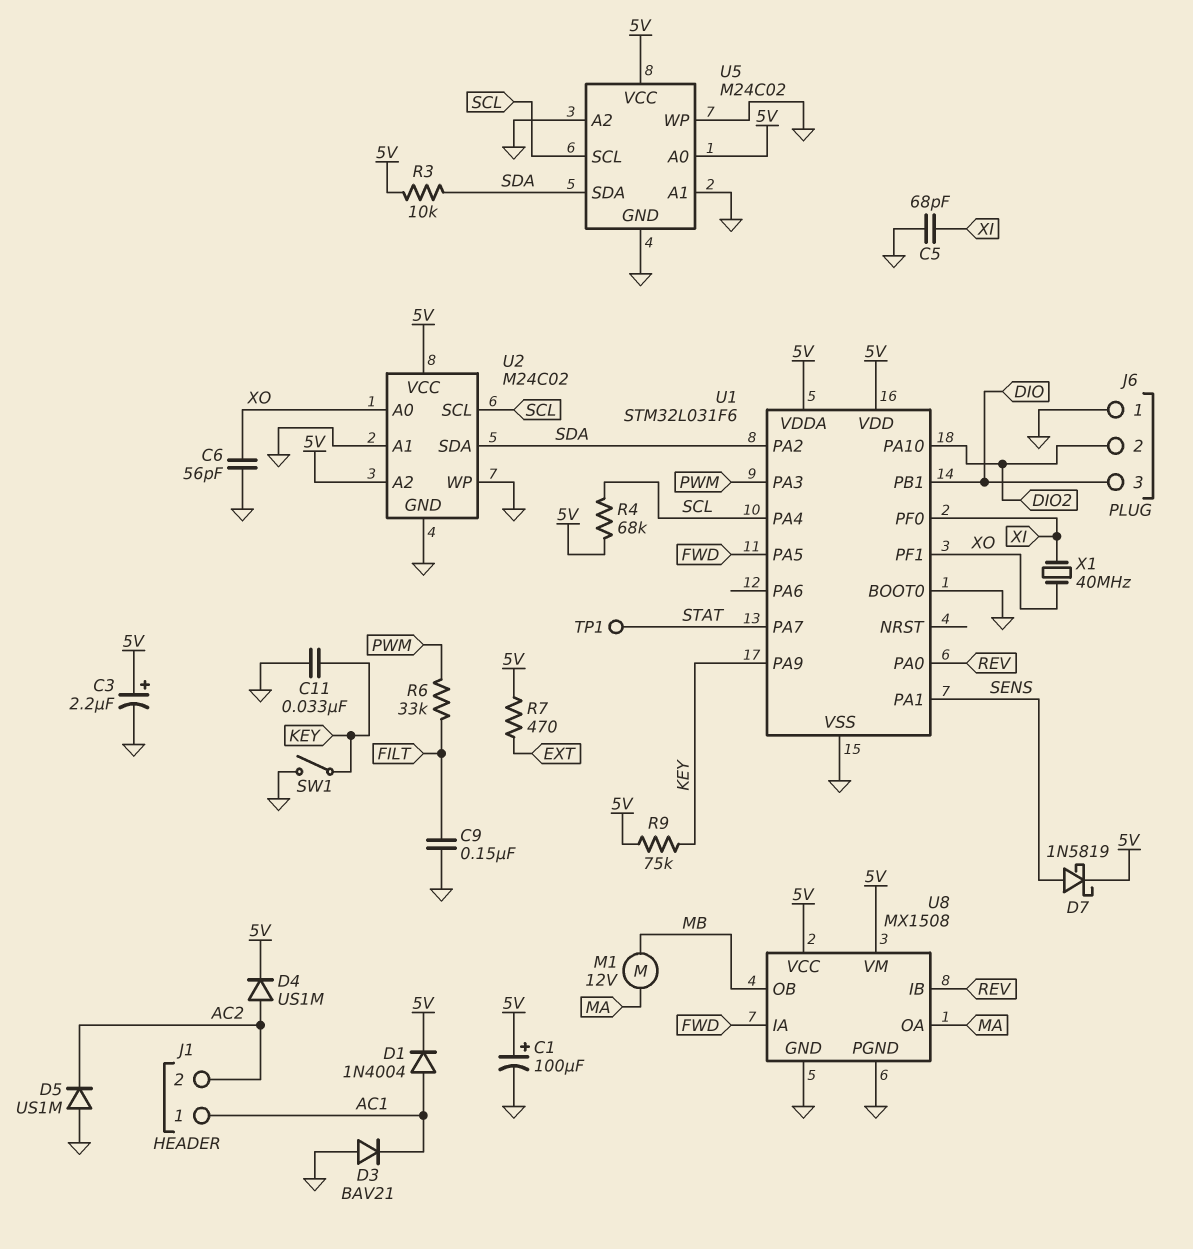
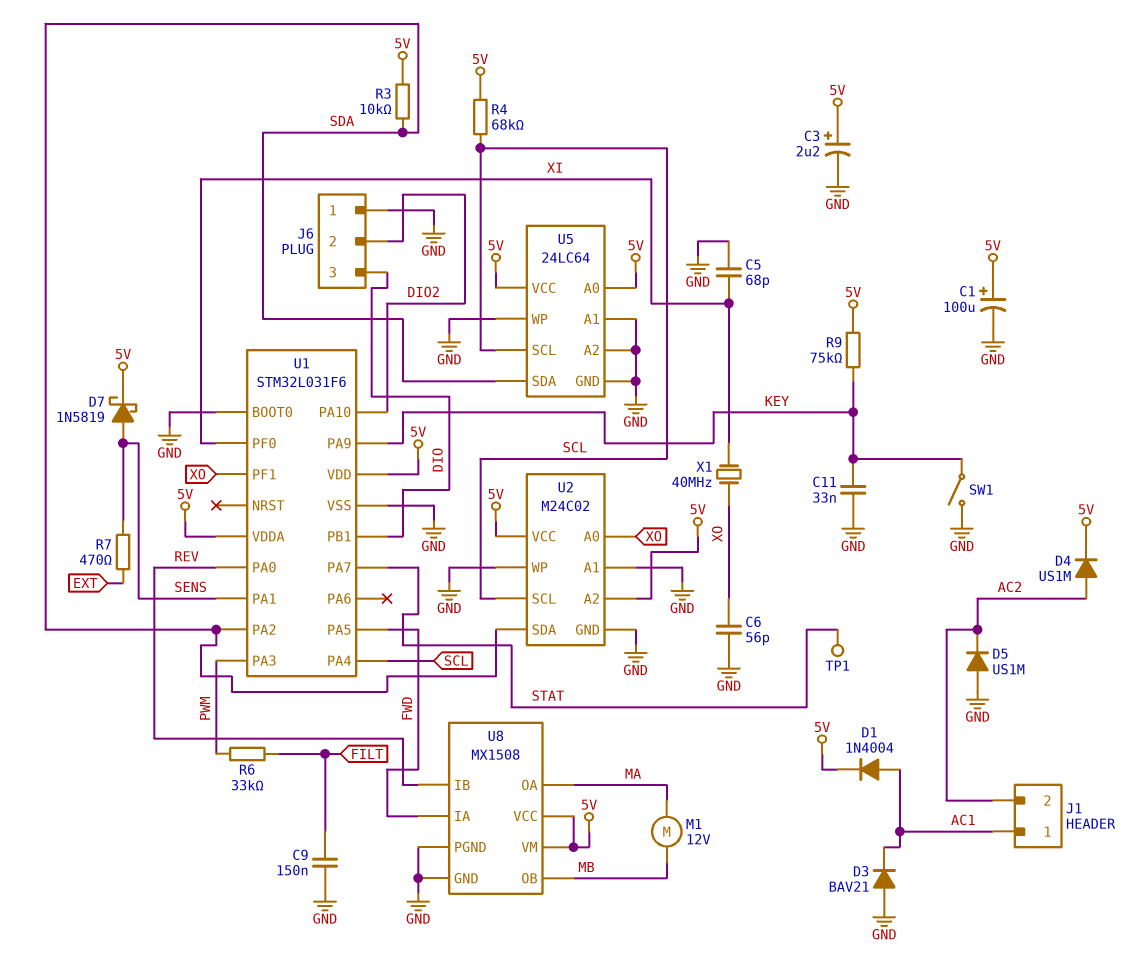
R7: 470 (5V, EXT) -> 470 (EXT, SENS)
U5: M24C02 -> 24LC64

